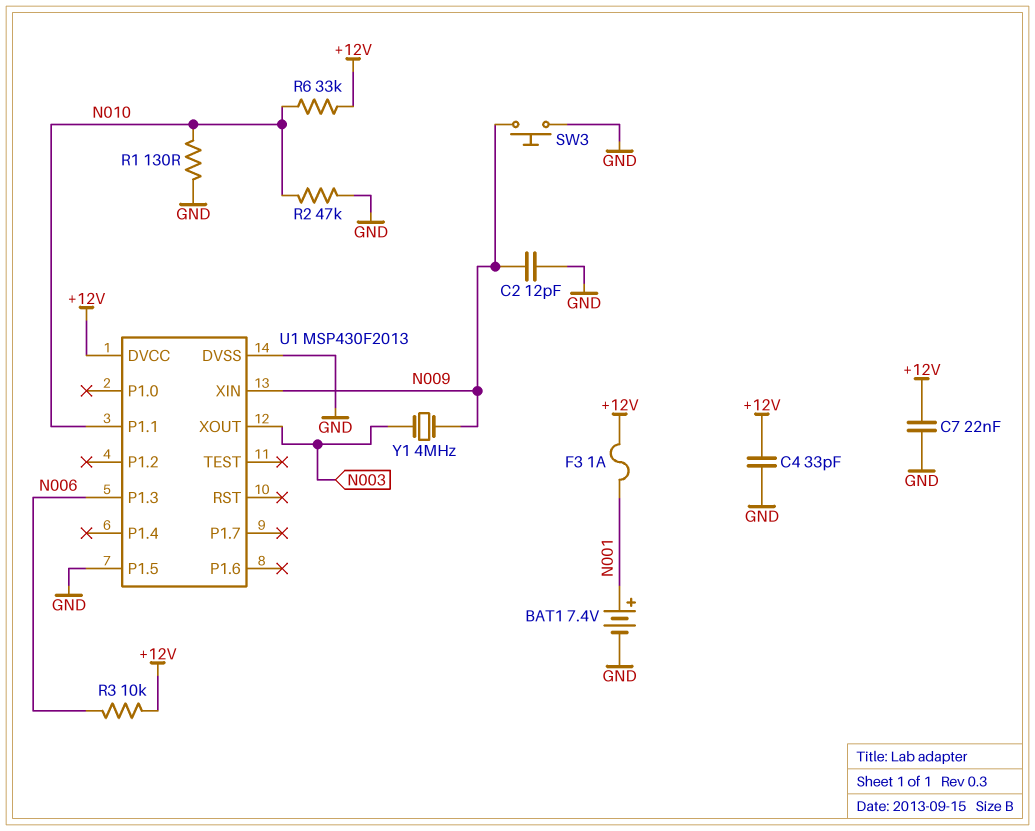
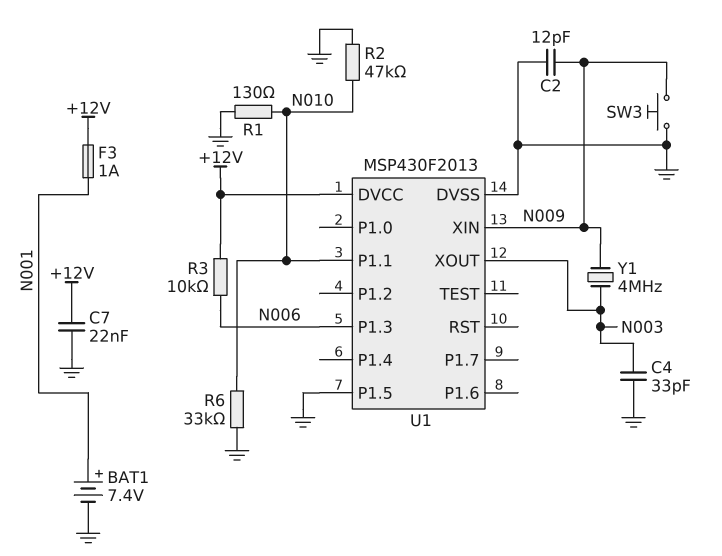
C4: 33pF (+12V, GND) -> 33pF (GND, N003)
R6: 33k (+12V, N010) -> 33k (GND, N010)

